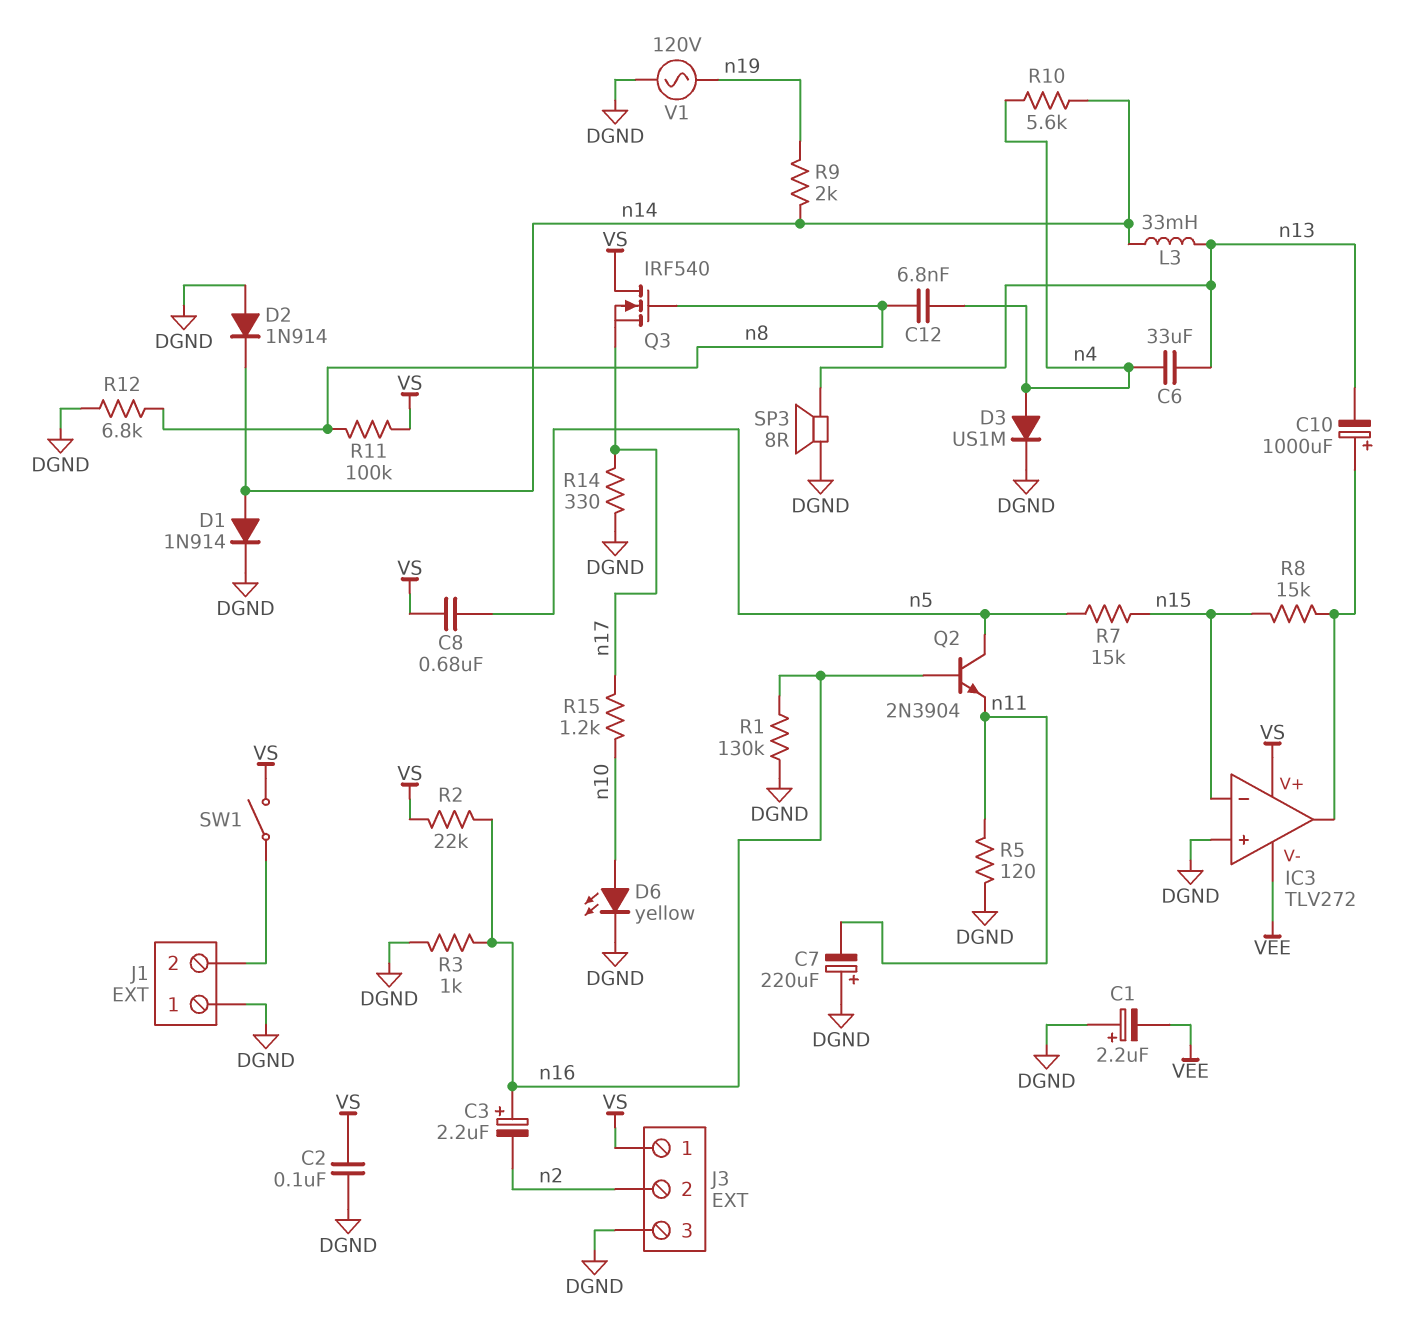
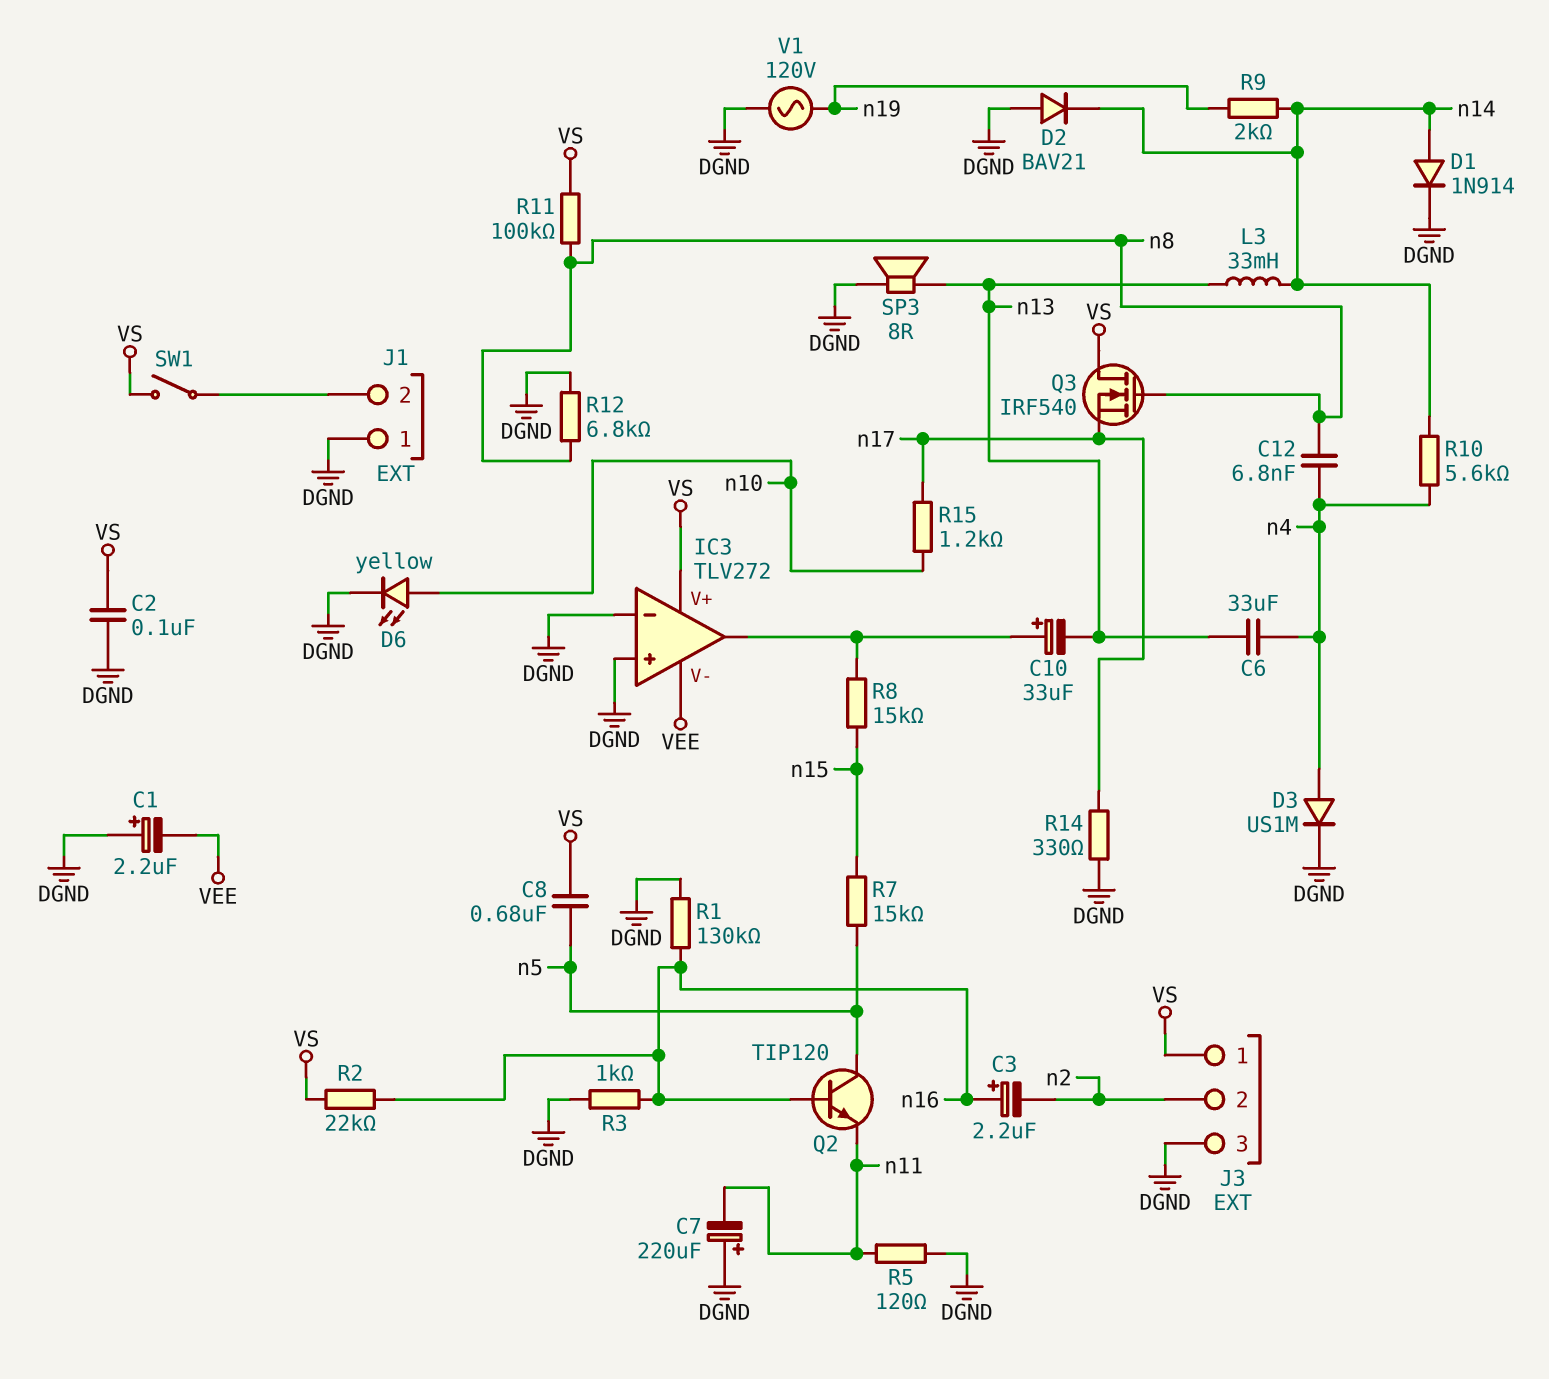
C10: 1000uF (plus IC3/out, minus n13) -> 33uF (plus IC3/out, minus n13)
D2: diode 1N914 (A DGND, K n14) -> diode BAV21 (A DGND, K n14)
IC3 pin in-: n15 -> DGND
Q2: NPN 2N3904 (B n16, C n5, E n11) -> NPN TIP120 (B n16, C n5, E n11)

